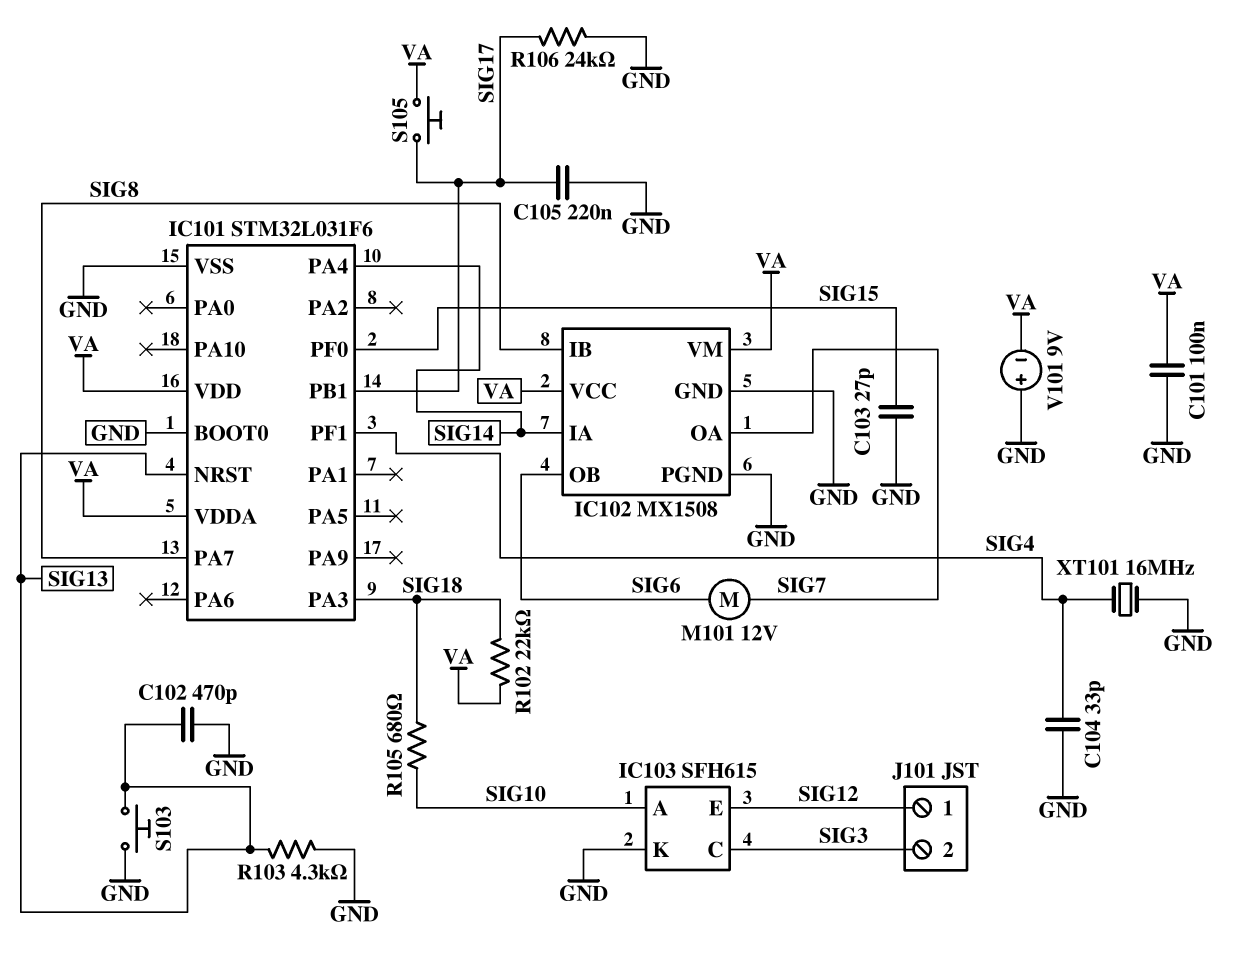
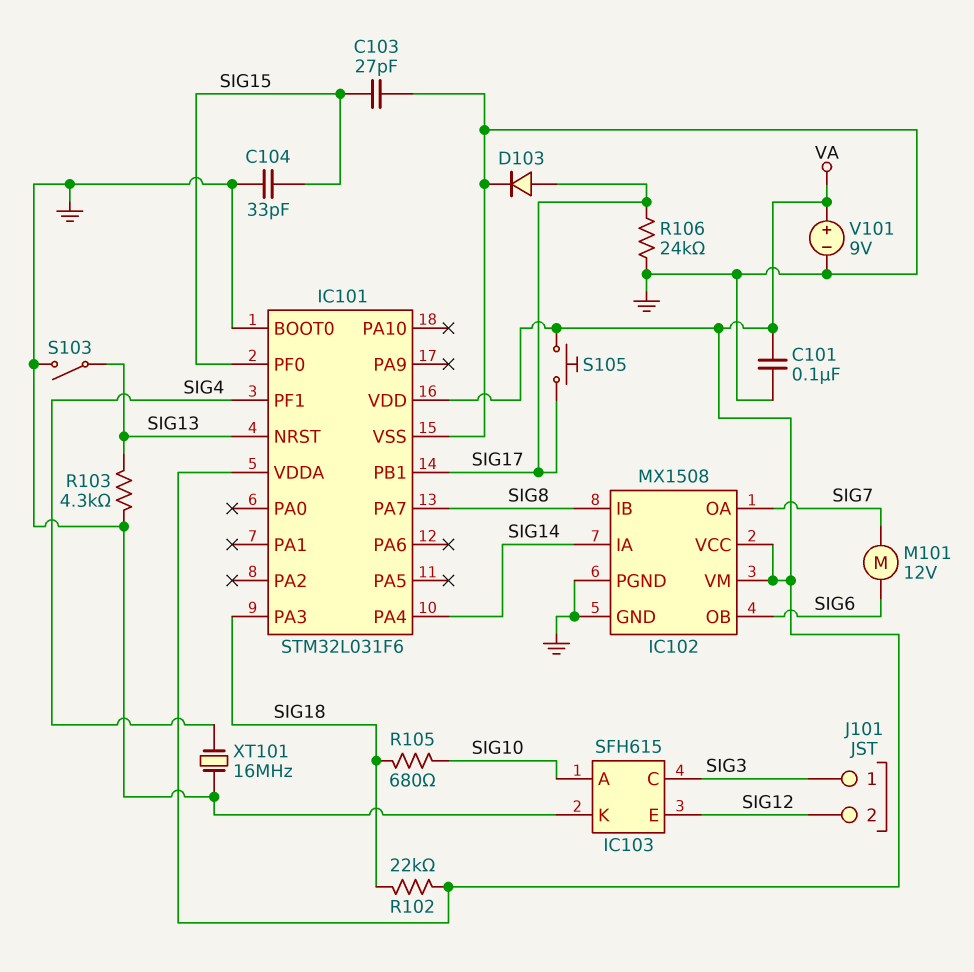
C102: 470pF (GND, SIG13) -> none
C104: 33pF (GND, SIG4) -> 33pF (GND, SIG15)
C105: 220nF (GND, SIG17) -> none
D103: none -> diode (A SIG17, K GND)
J101 pin 1: SIG12 -> SIG3
J101 pin 2: SIG3 -> SIG12
S103: button (GND, SIG13) -> switch (GND, SIG13)
V101: 9V (plus GND, minus VA) -> 9V (plus VA, minus GND)

